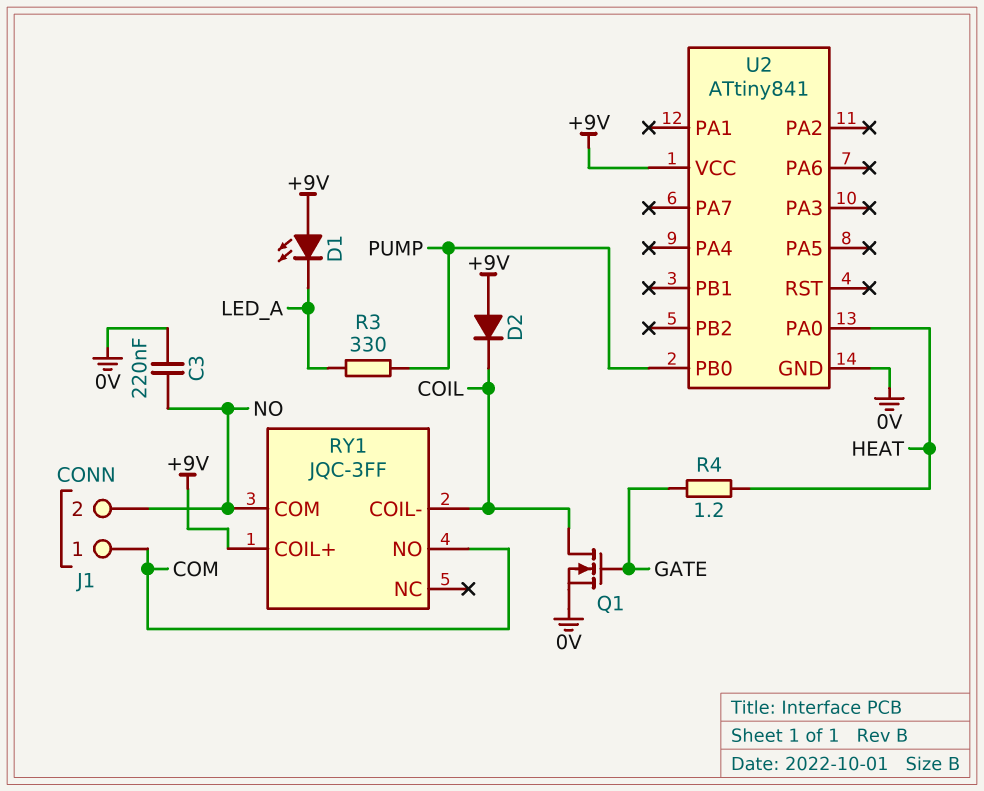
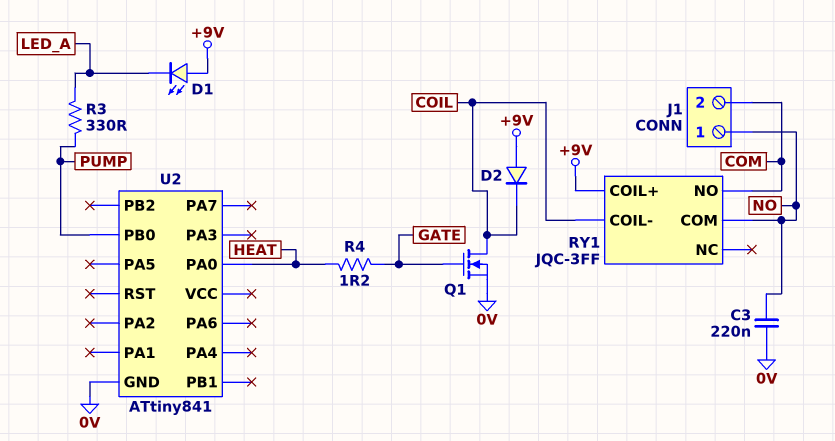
J1 pin 1: COM -> NO
J1 pin 2: NO -> COM
U2 pin VCC: +9V -> none

